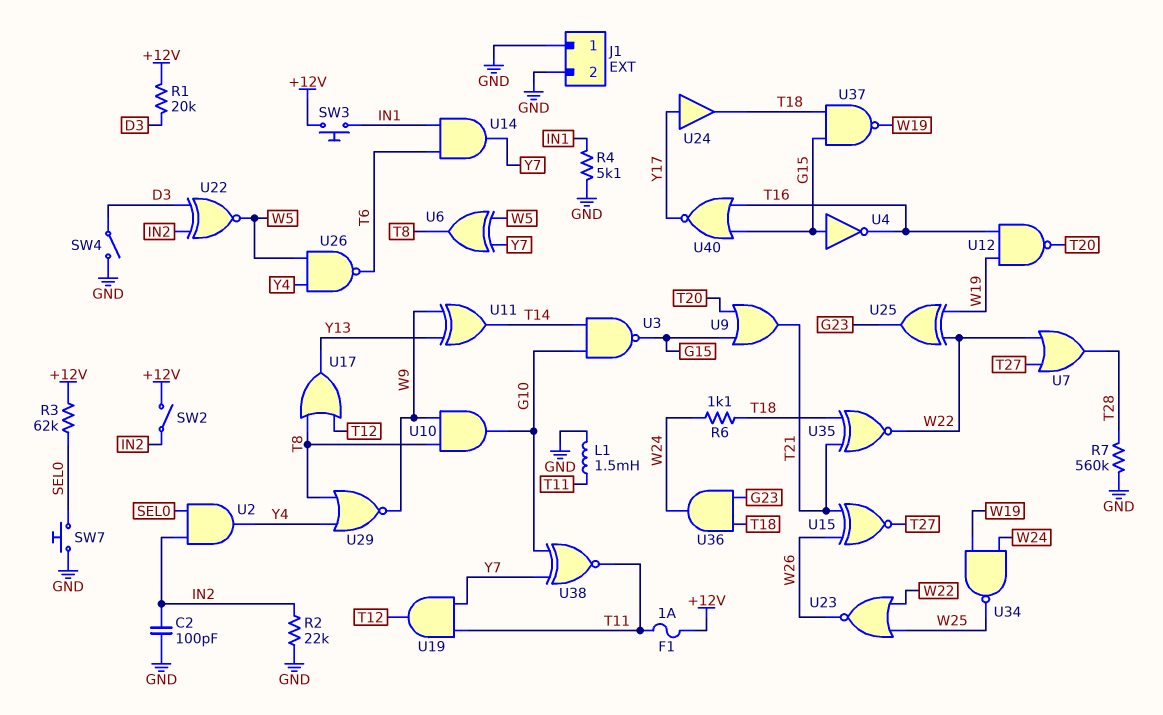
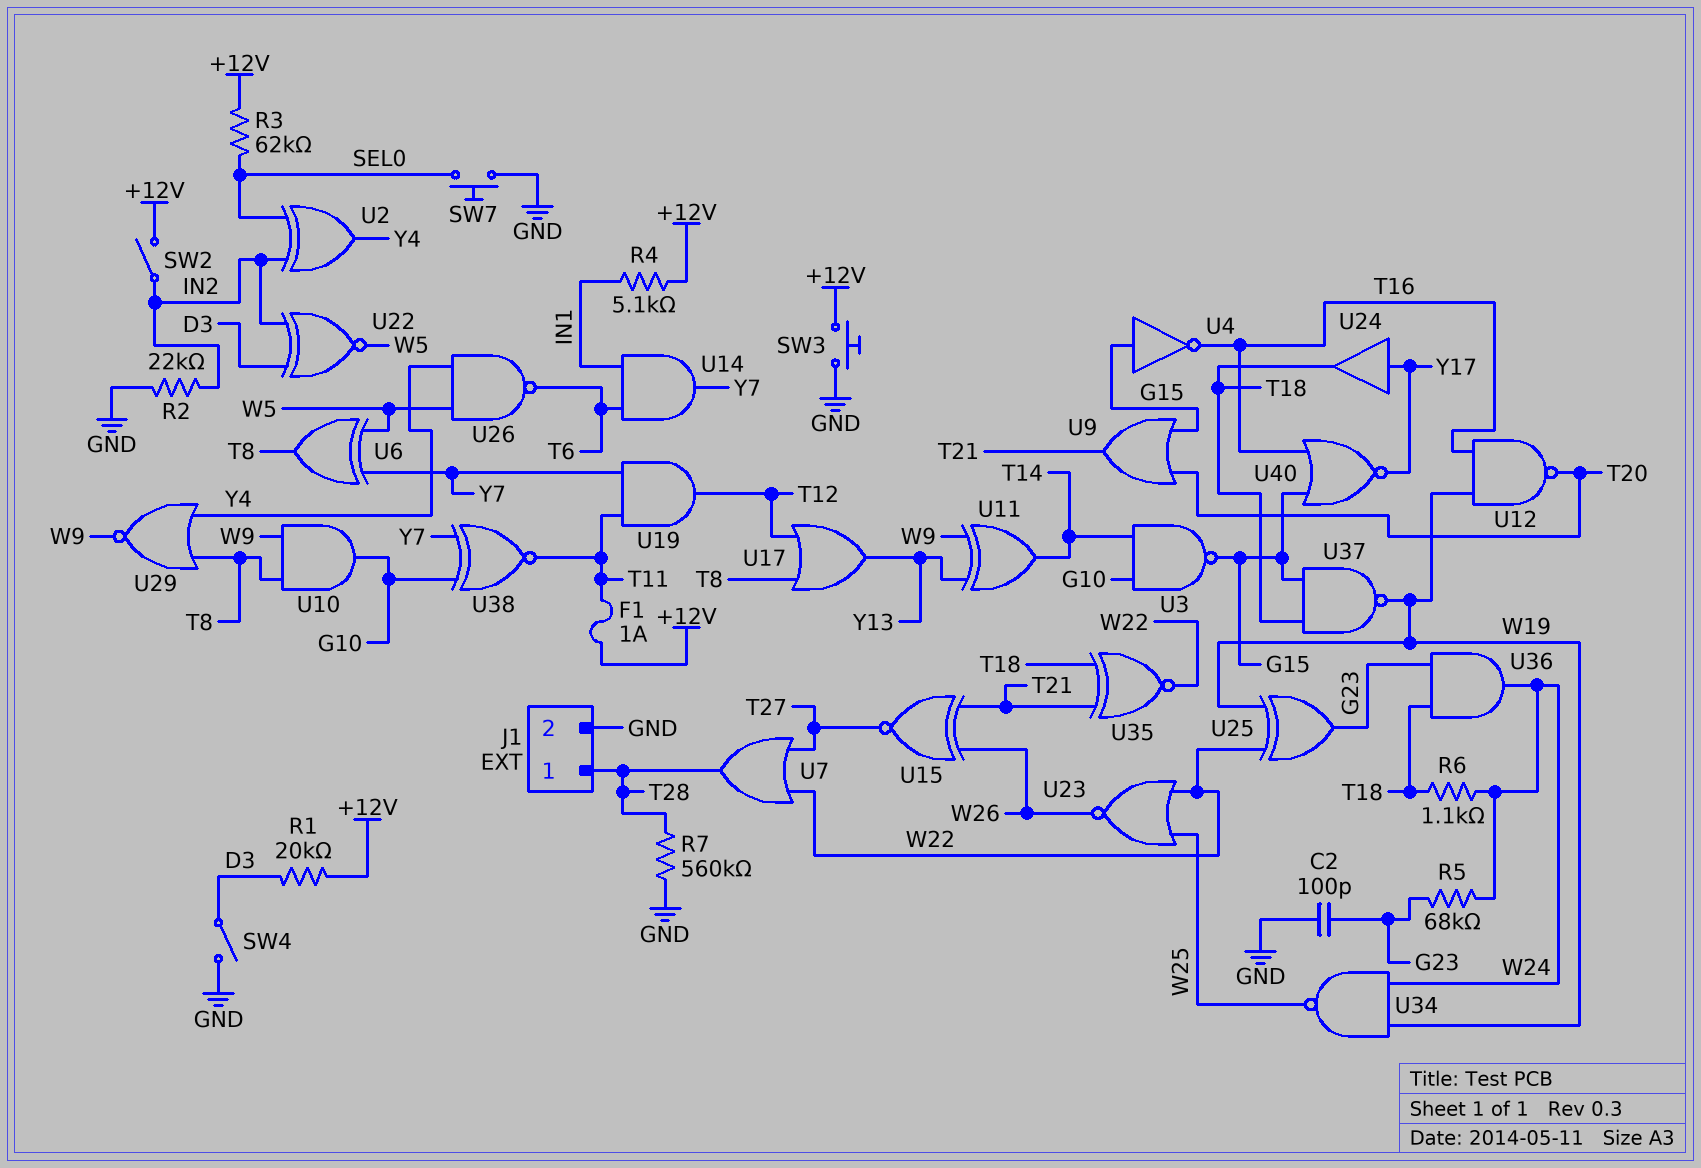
C2: 100pF (GND, IN2) -> 100pF (G23, GND)
J1 pin 1: GND -> T28
L1: 1.5mH (GND, T11) -> none
R4: 5.1k (GND, IN1) -> 5.1k (+12V, IN1)
R5: none -> 68k (G23, W24)
SW3: button (+12V, IN1) -> button (+12V, GND)
U2: AND (in IN2, in SEL0, out Y4) -> XOR (in IN2, in SEL0, out Y4)

